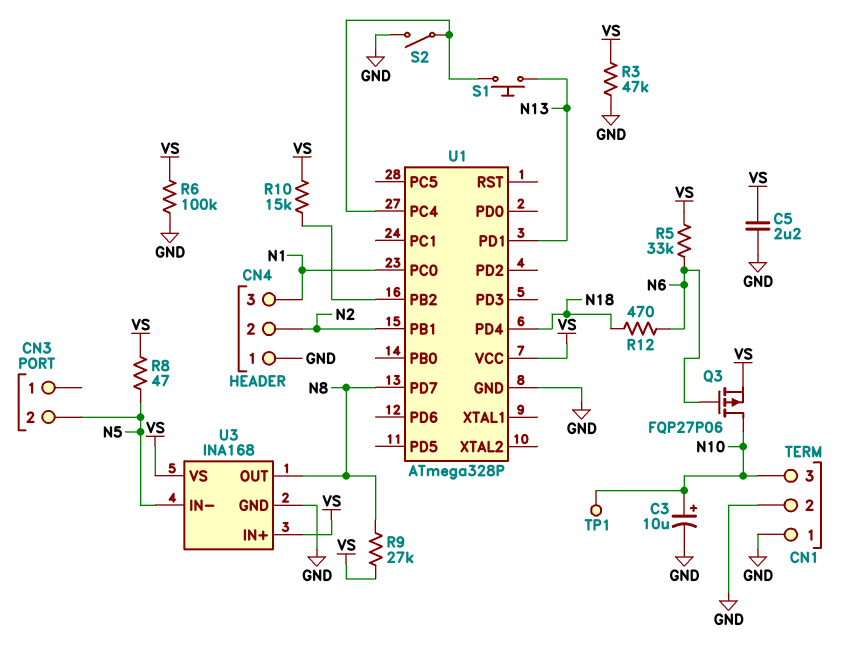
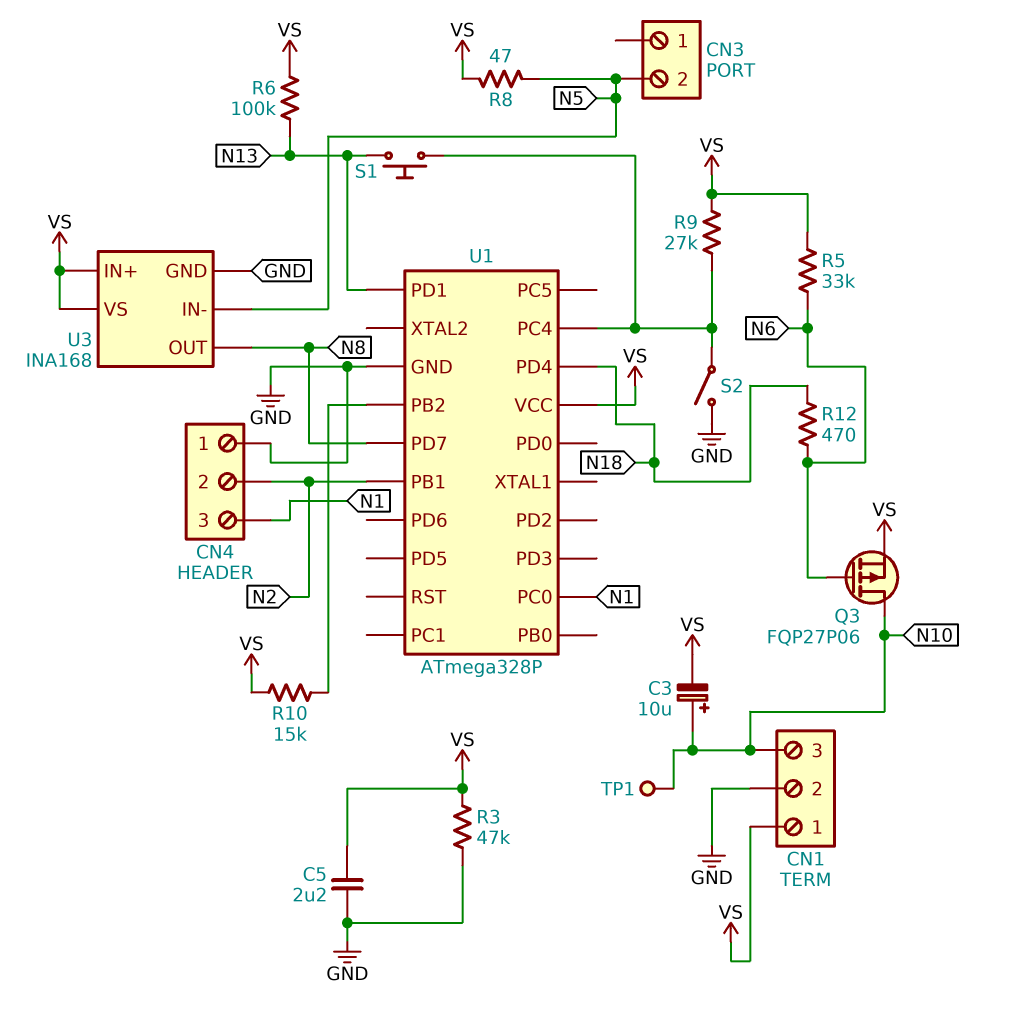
C3: 10uF (plus N10, minus GND) -> 10uF (plus N10, minus VS)
CN1 pin 1: GND -> VS
R6: 100k (GND, VS) -> 100k (N13, VS)
R9: 27k (N8, VS) -> 27k (U1/PC4, VS)

